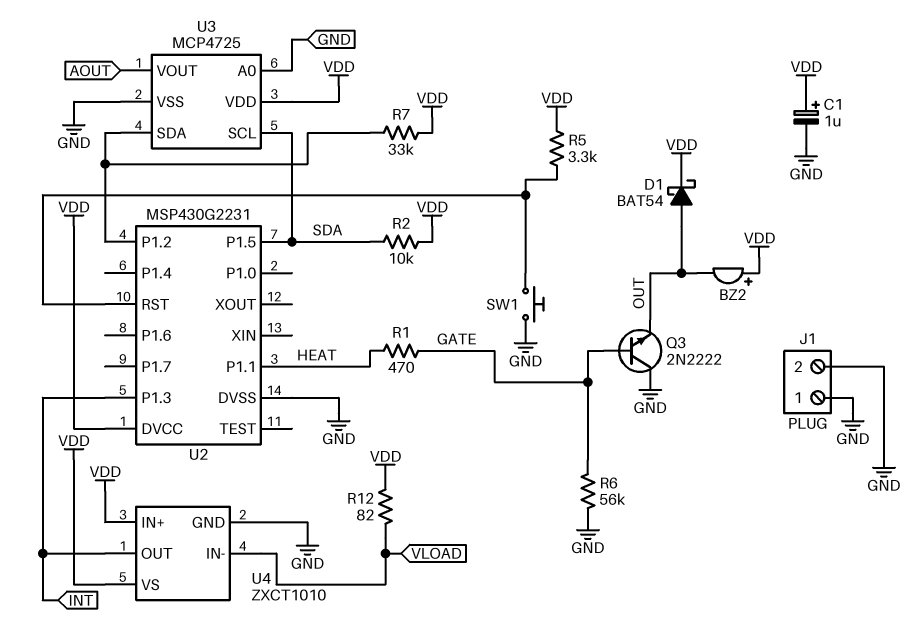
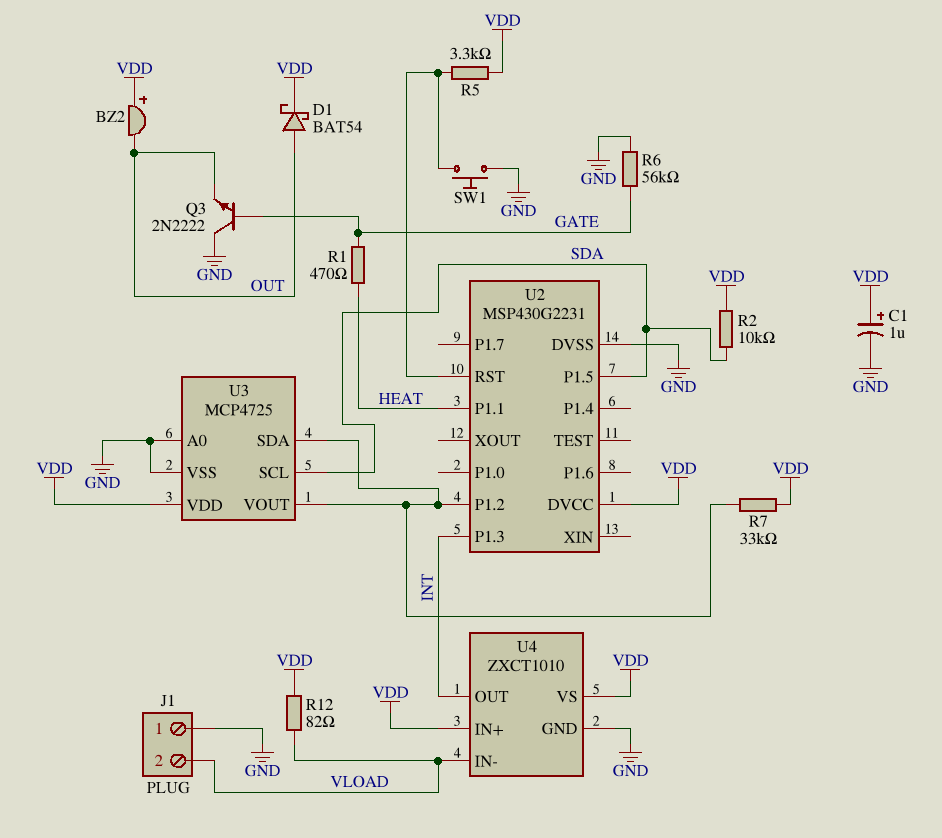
J1 pin 2: GND -> VLOAD
U3 pin VOUT: AOUT -> U2/P1.2

